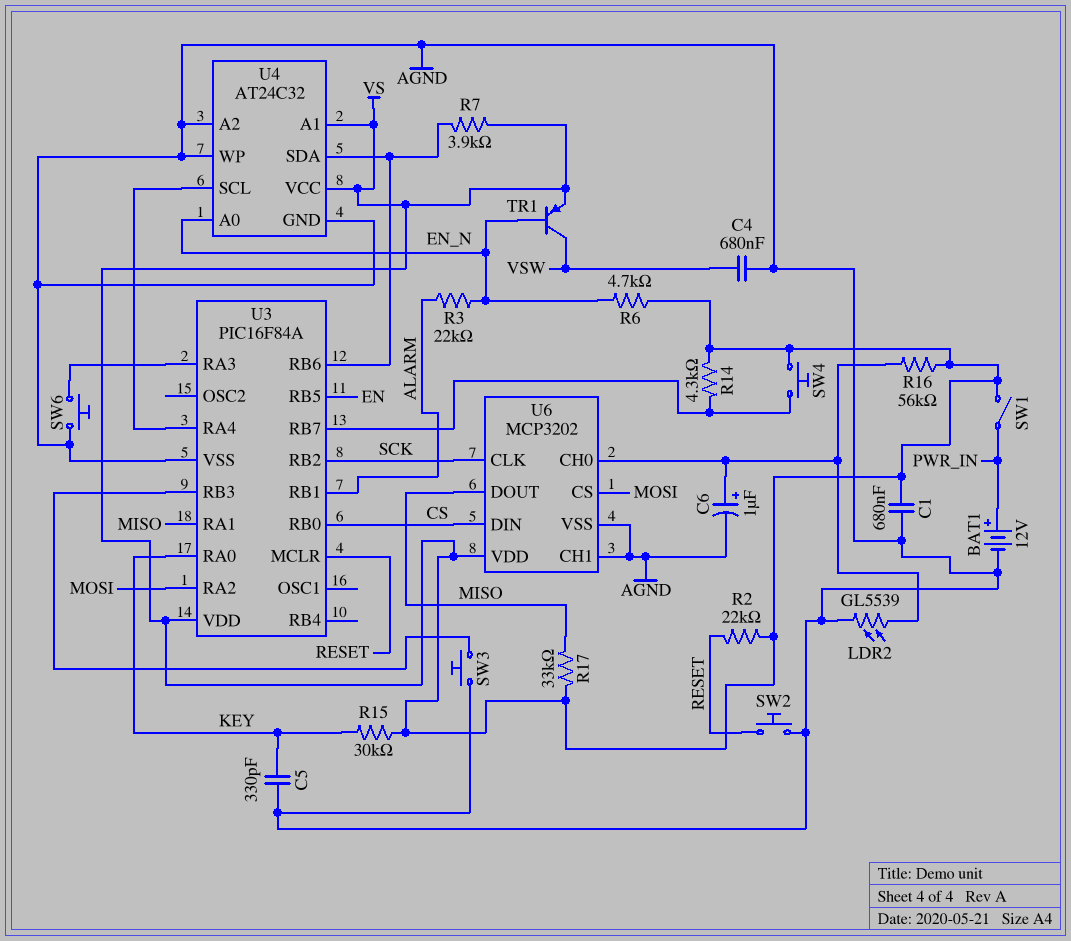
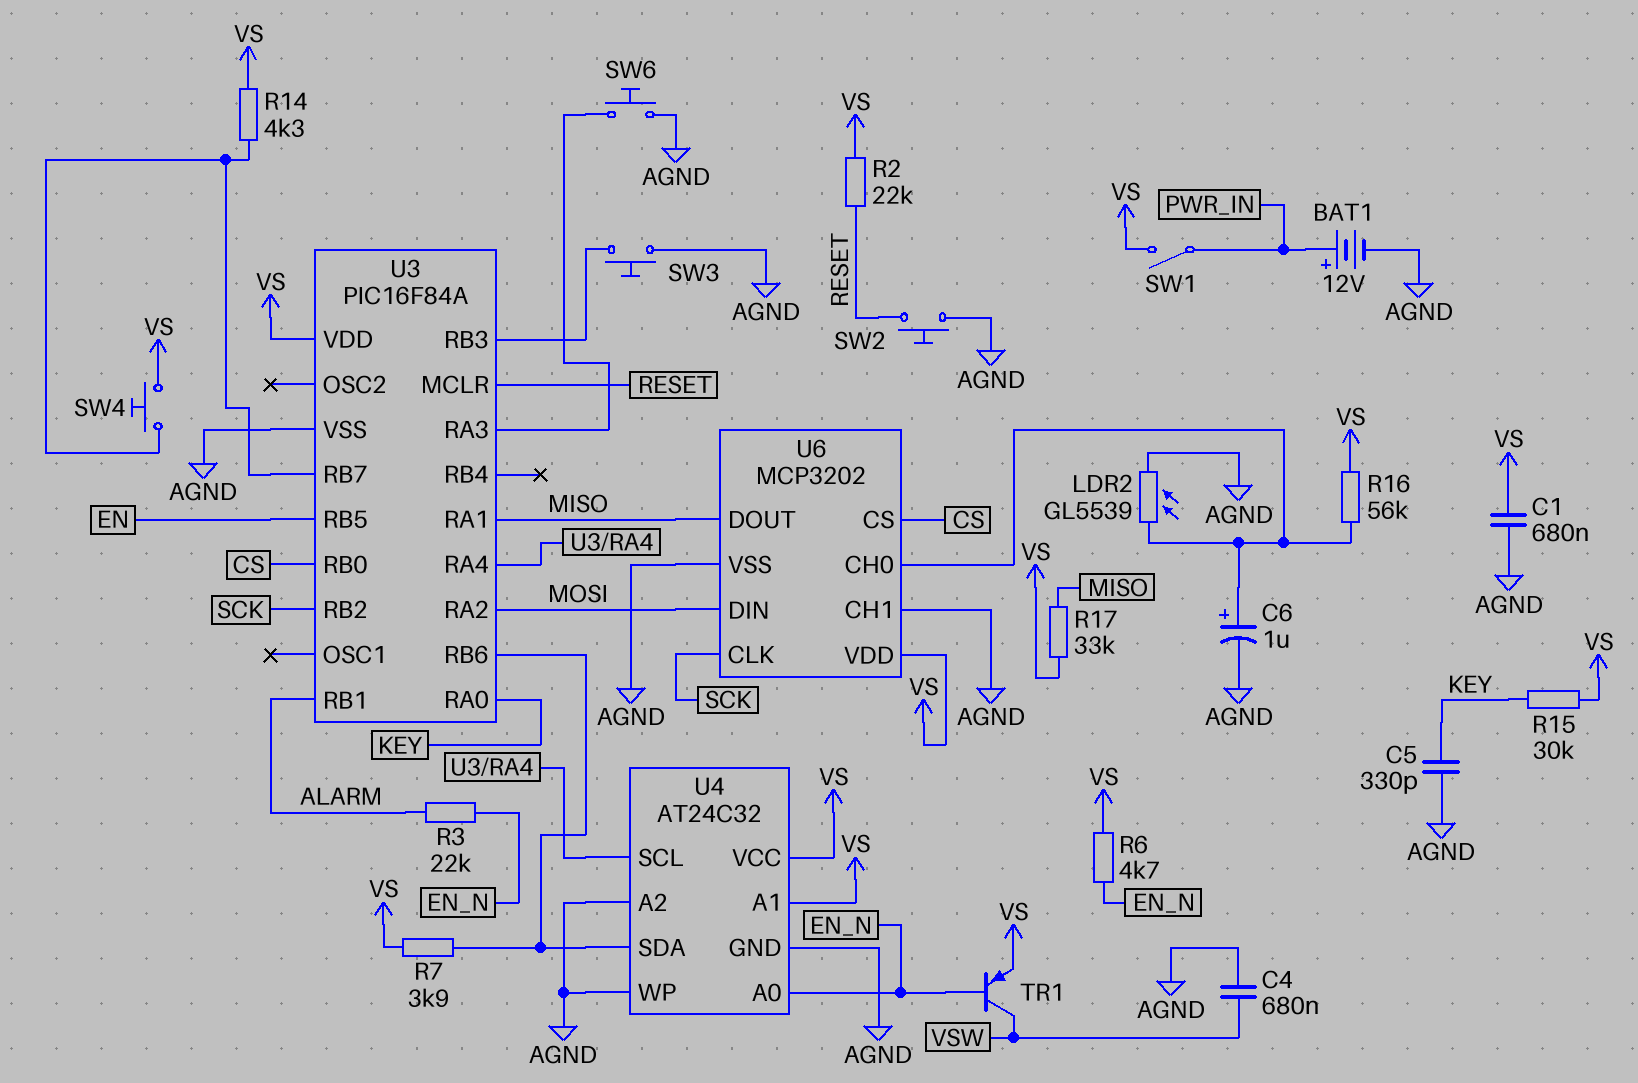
U6 pin CS: MOSI -> CS
U6 pin DIN: CS -> MOSI

